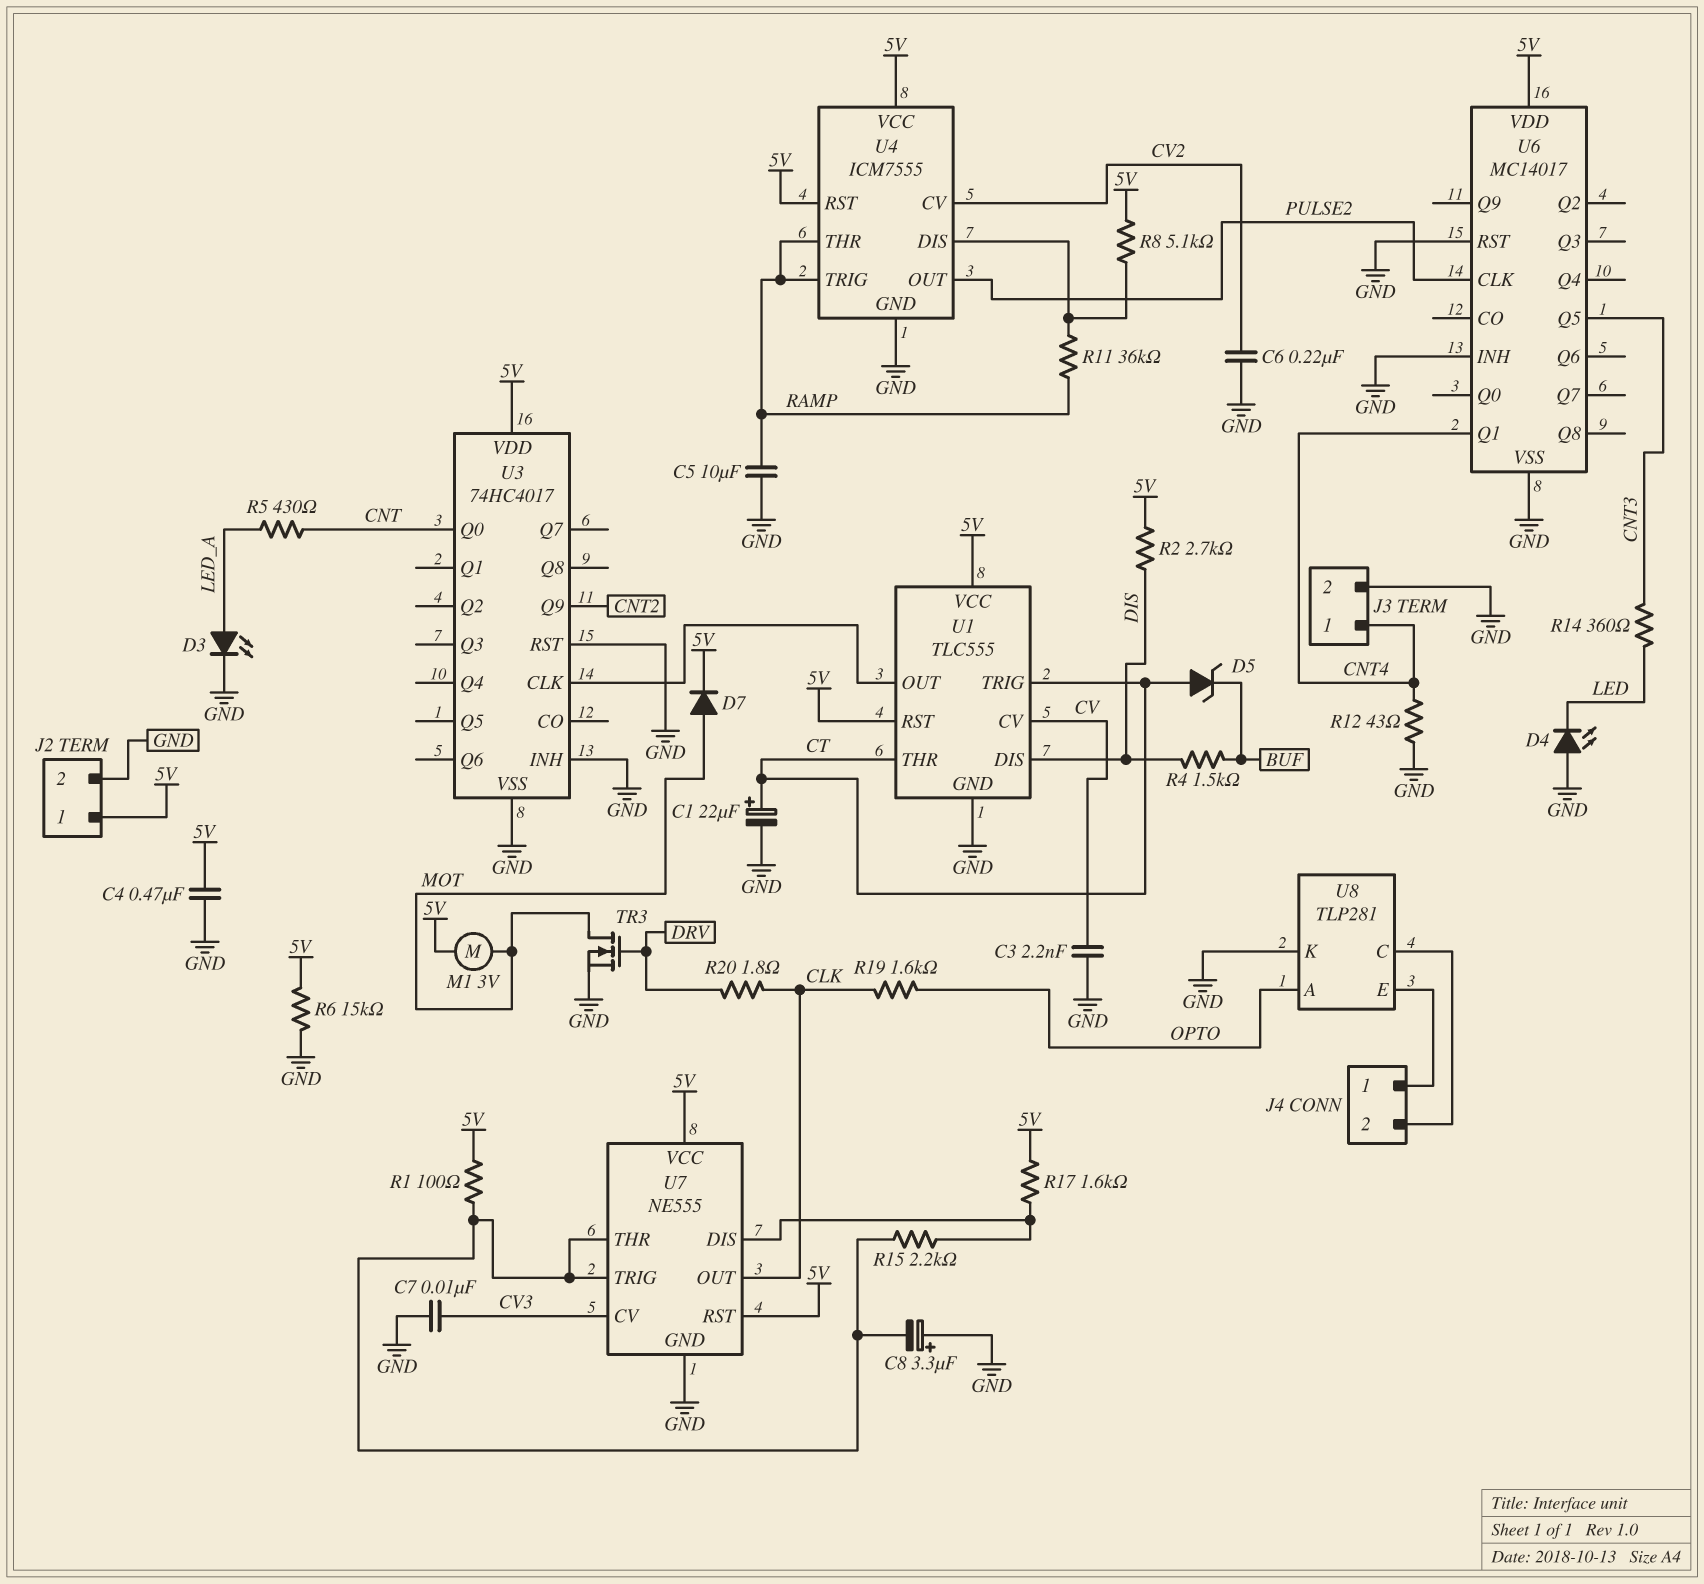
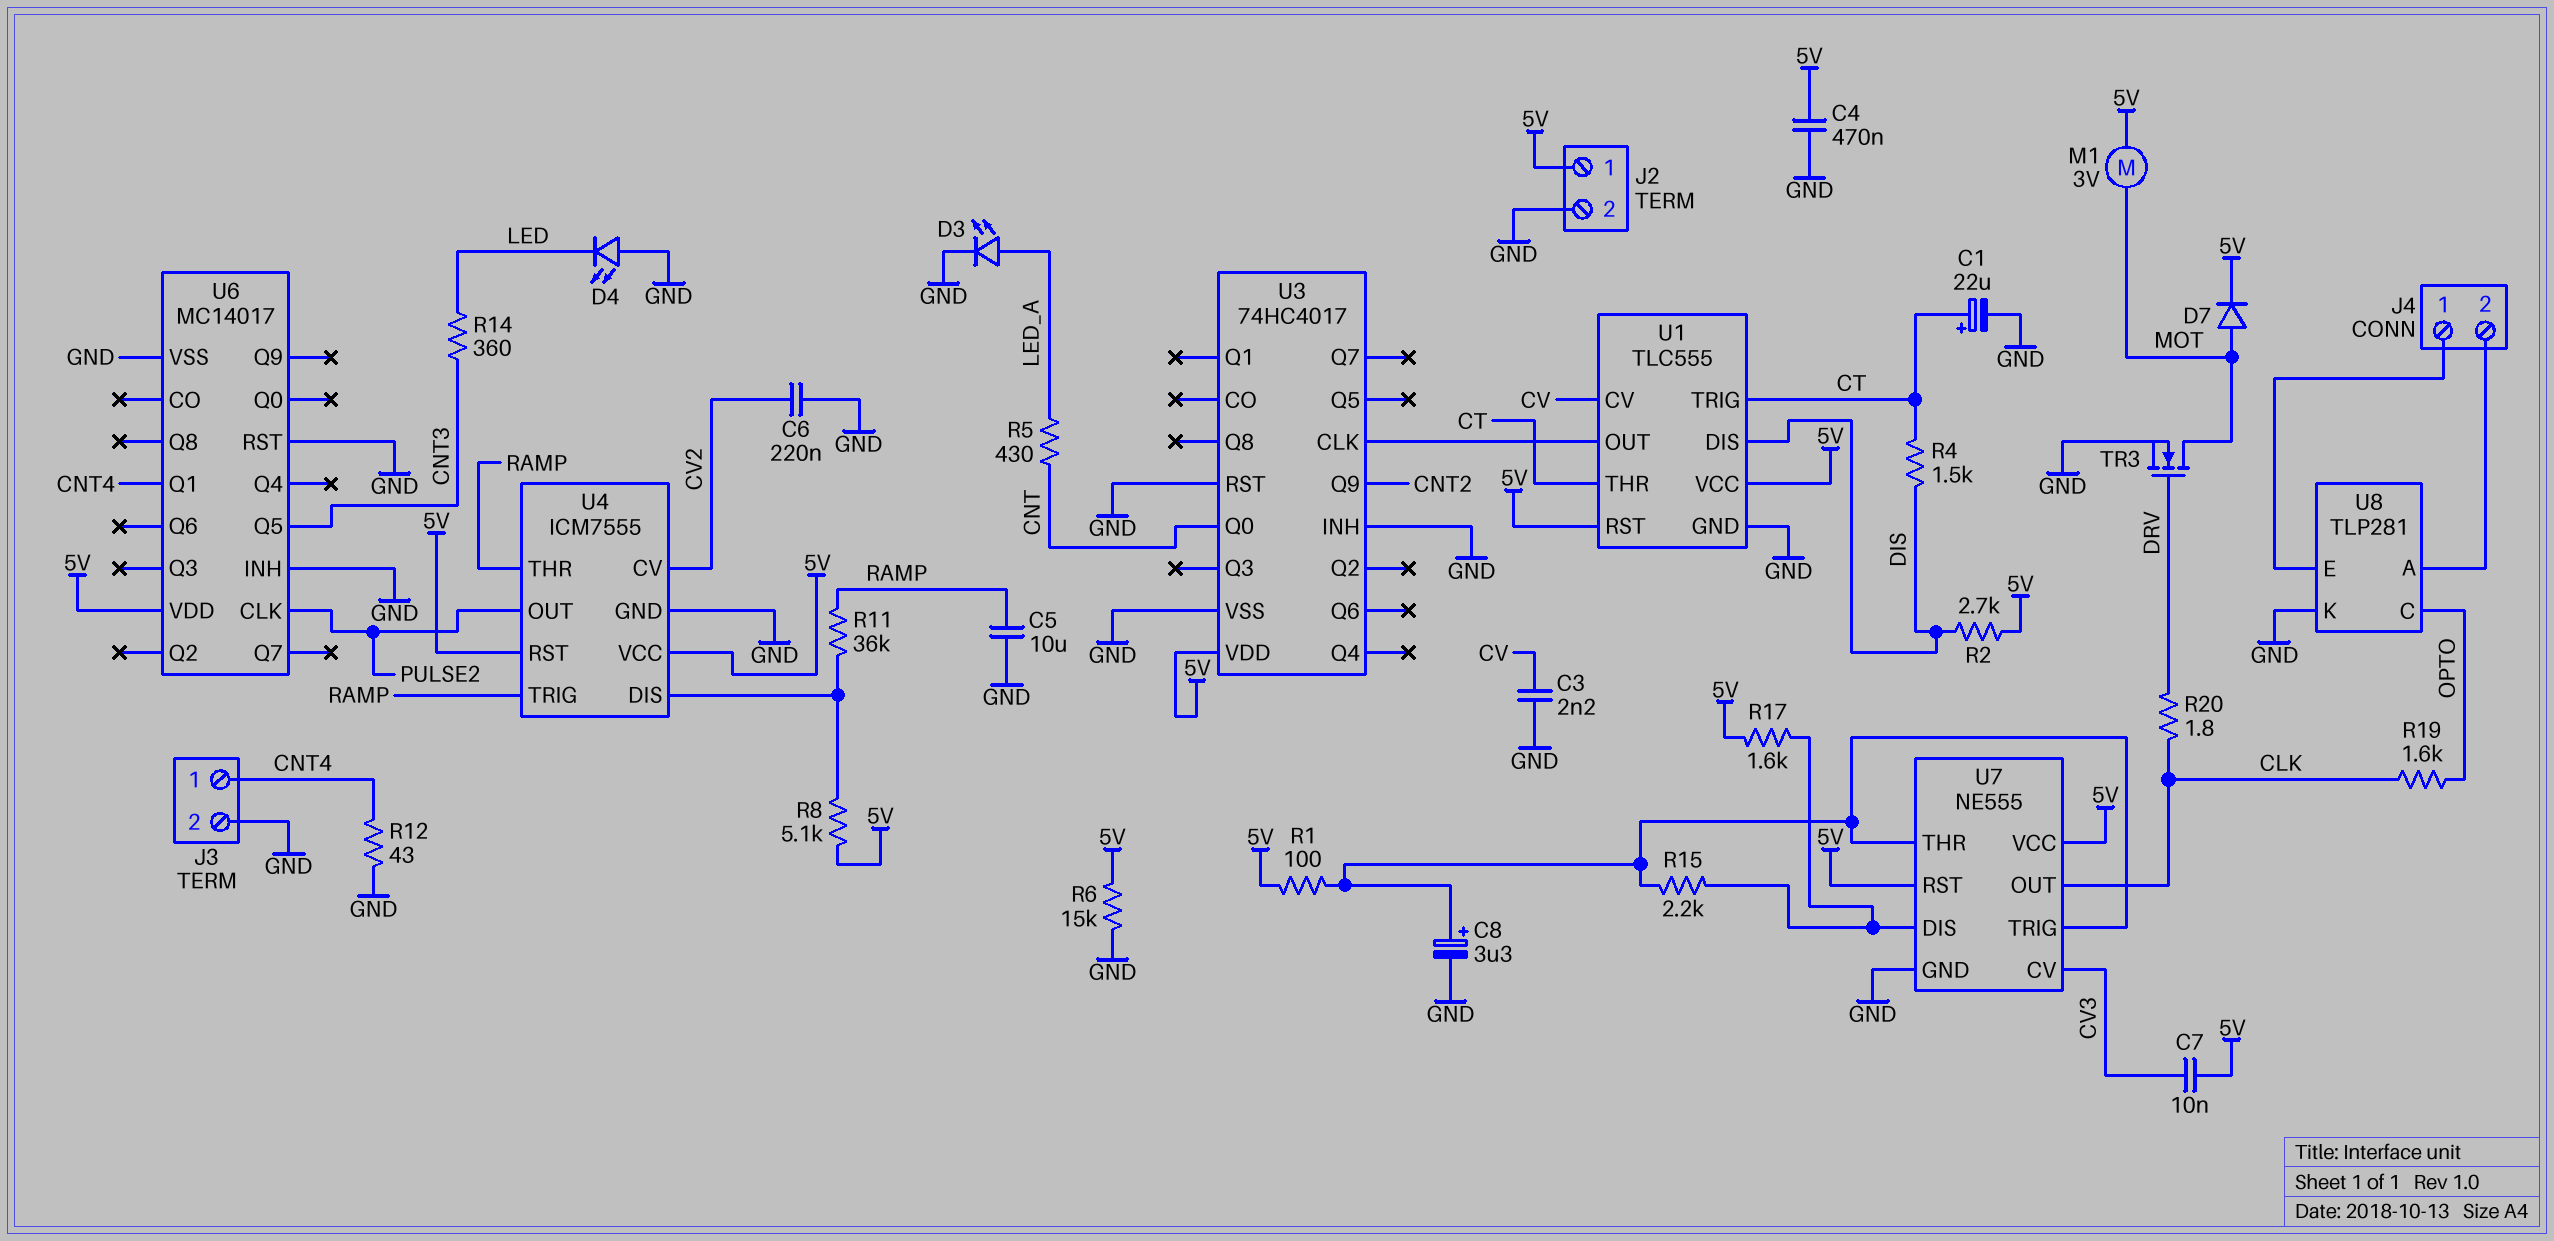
C7: 10nF (CV3, GND) -> 10nF (5V, CV3)
C8: 3.3uF (plus GND, minus U7/THR) -> 3.3uF (plus U7/THR, minus GND)
D5: zener (A CT, K BUF) -> none
R4: 1.5k (BUF, DIS) -> 1.5k (CT, DIS)
U8 pin A: OPTO -> J4/2
U8 pin C: J4/2 -> OPTO

